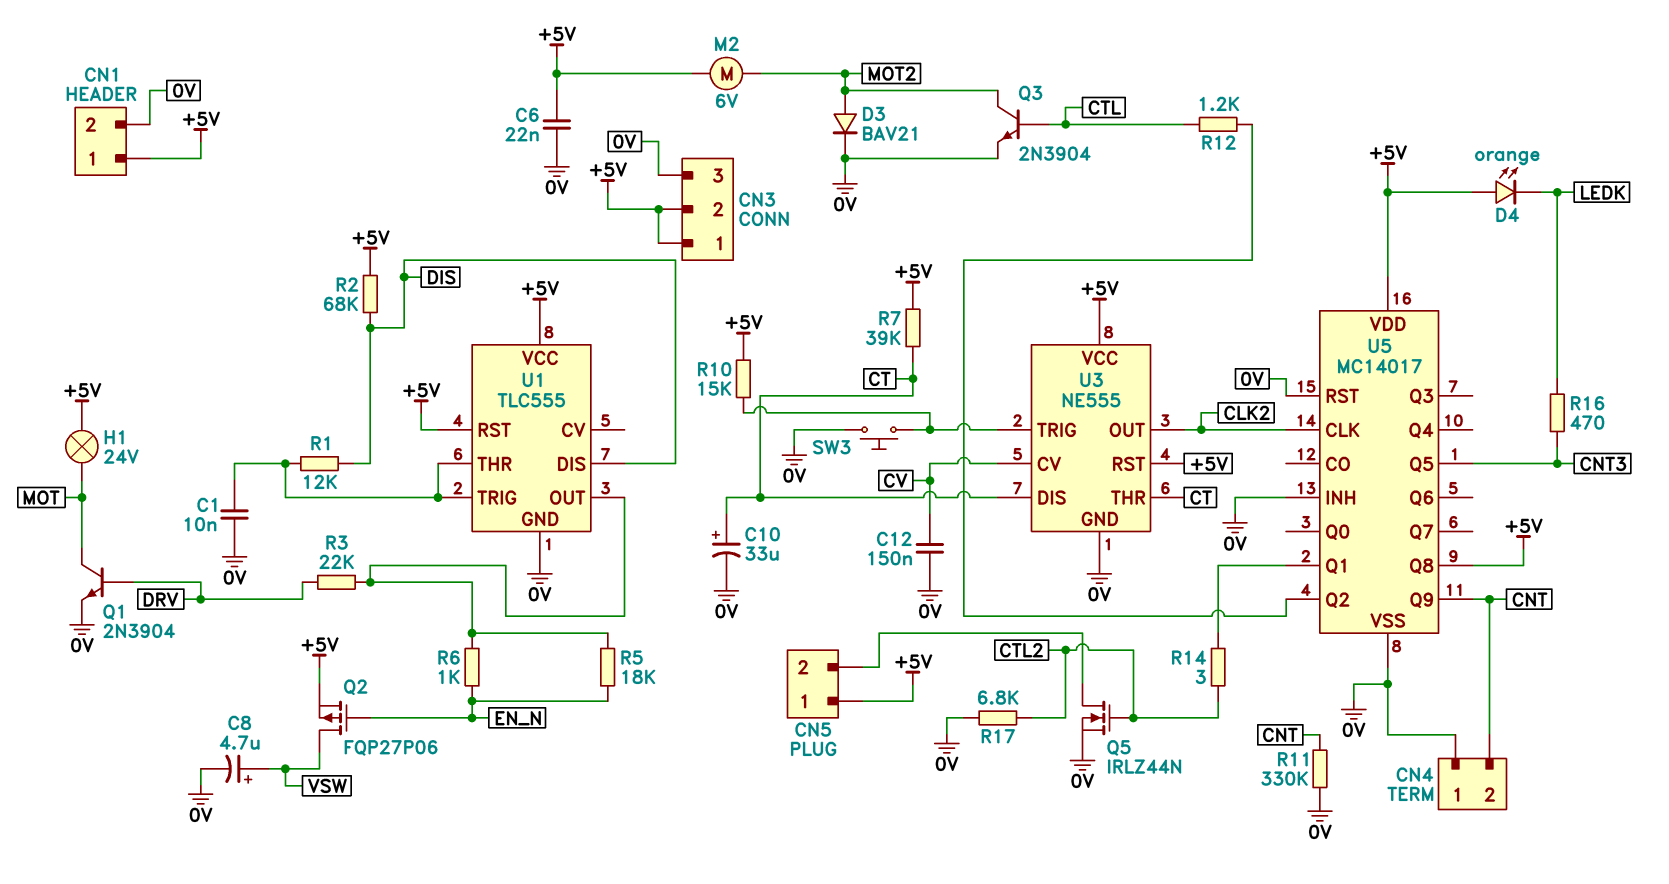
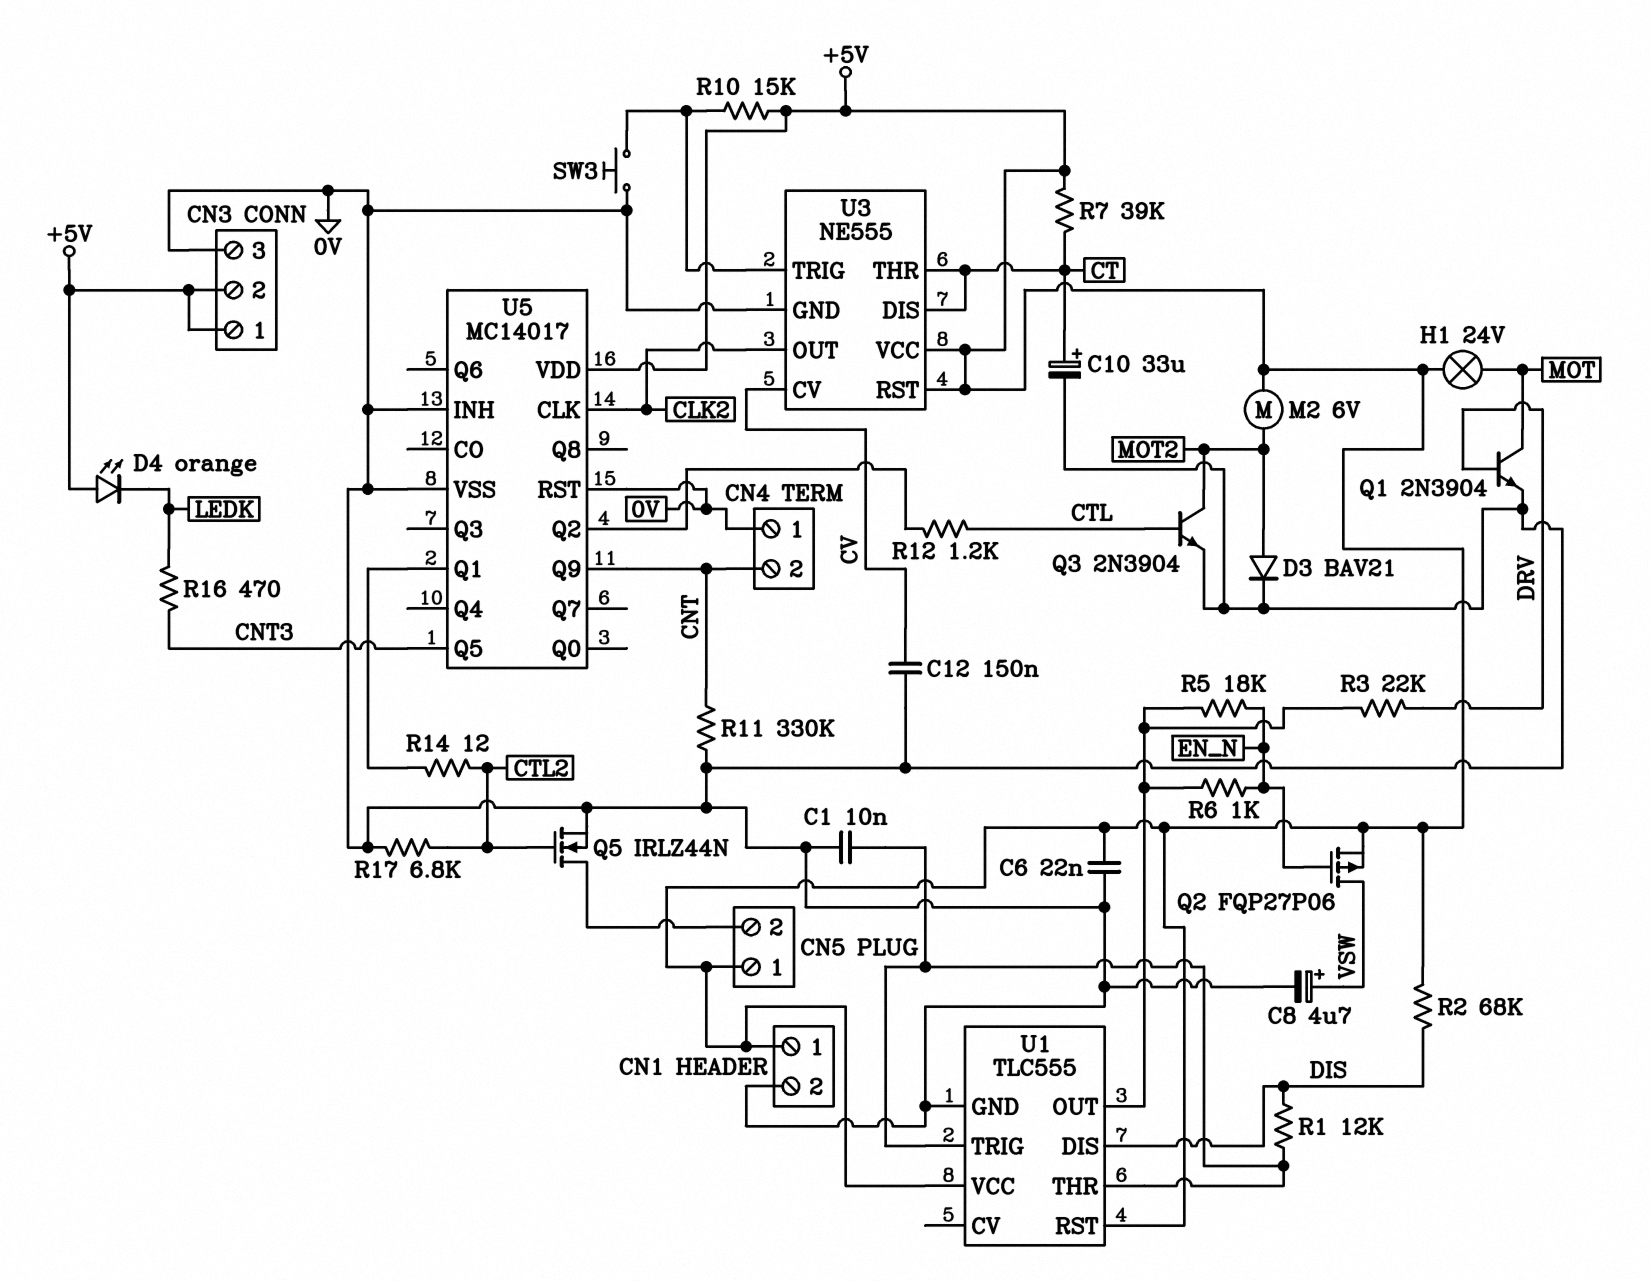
R14: 3 (CTL2, U5/Q1) -> 12 (CTL2, U5/Q1)
U5 pin Q8: +5V -> none

